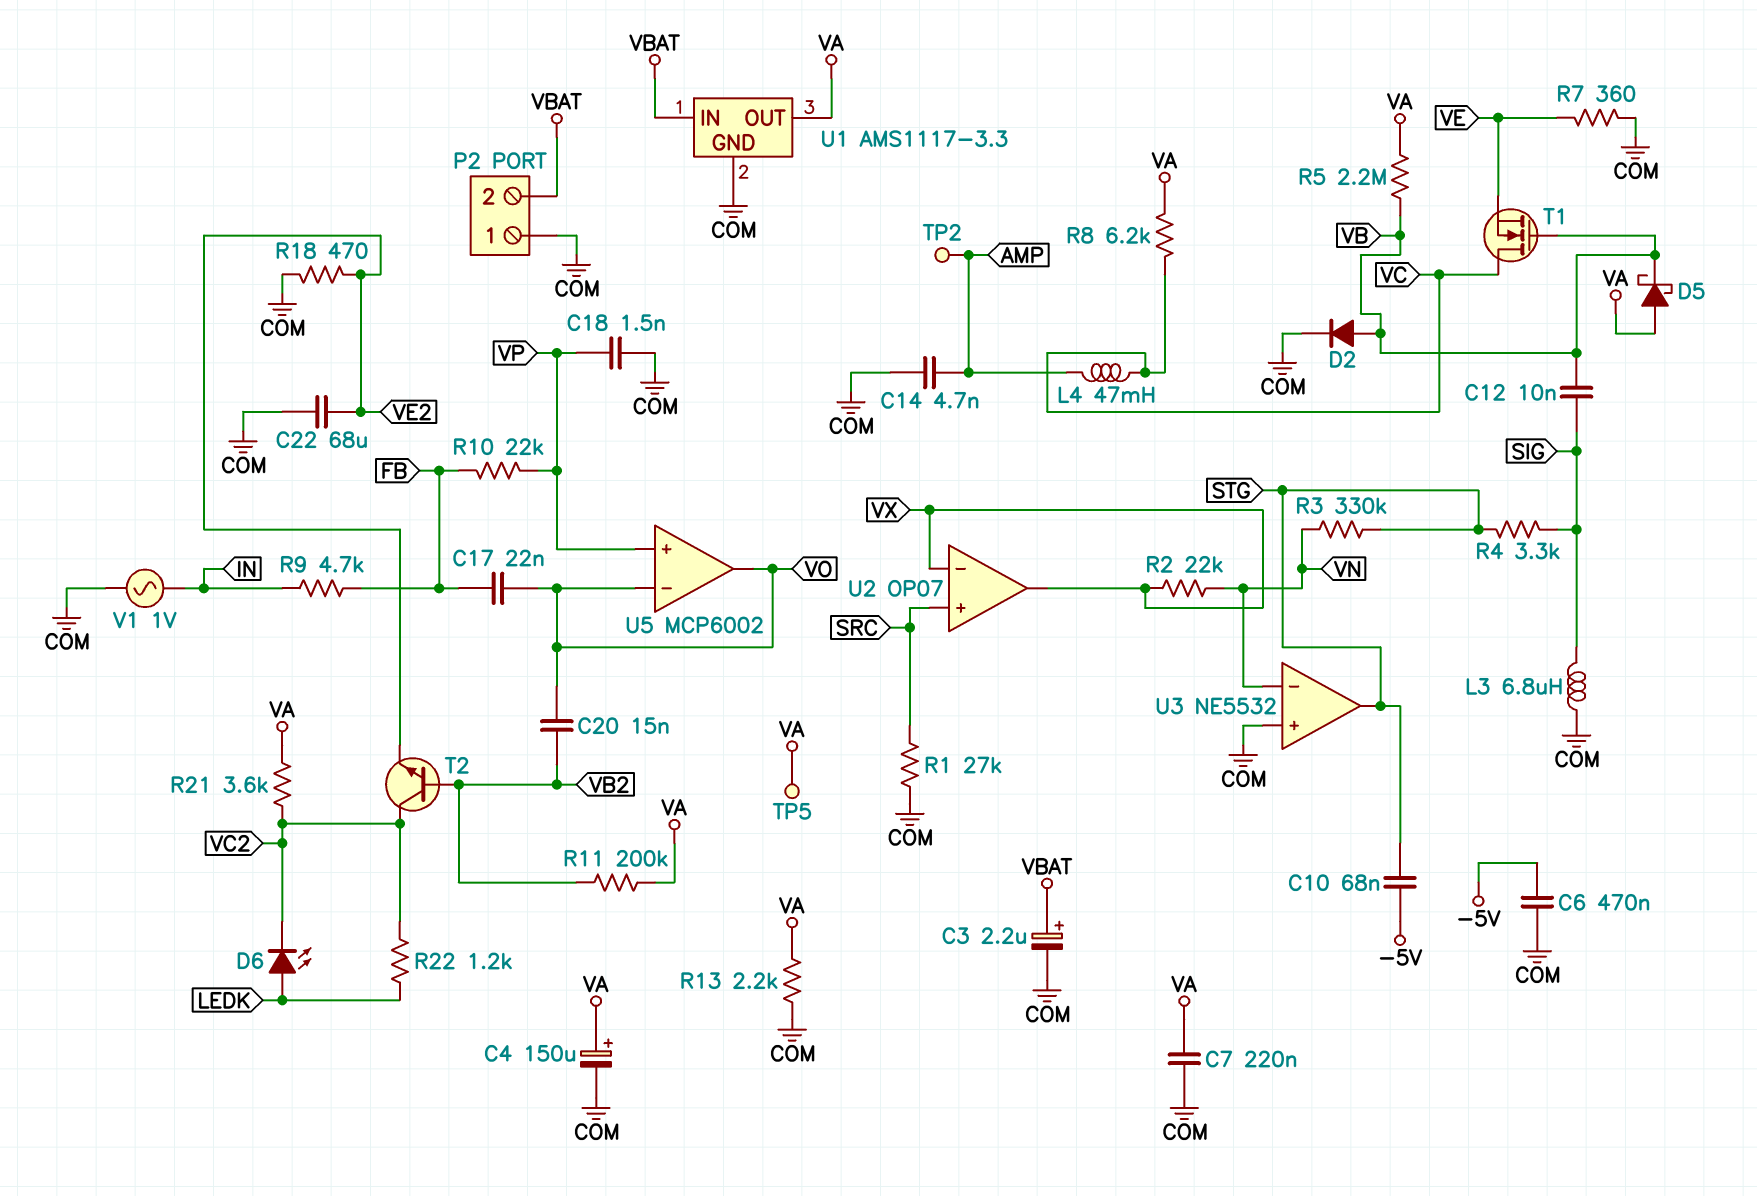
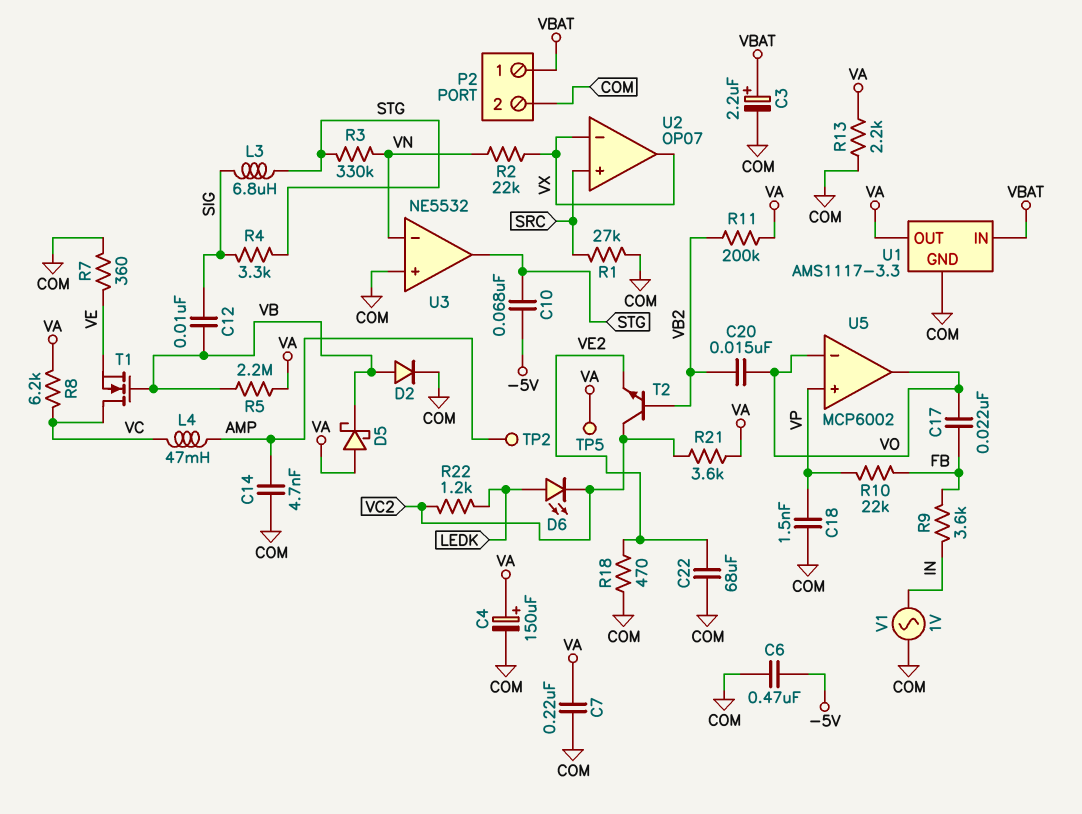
L3: 6.8uH (COM, SIG) -> 6.8uH (SIG, STG)
P2 pin 1: COM -> VBAT
P2 pin 2: VBAT -> COM
R9: 4.7k (FB, IN) -> 3.6k (FB, IN)

